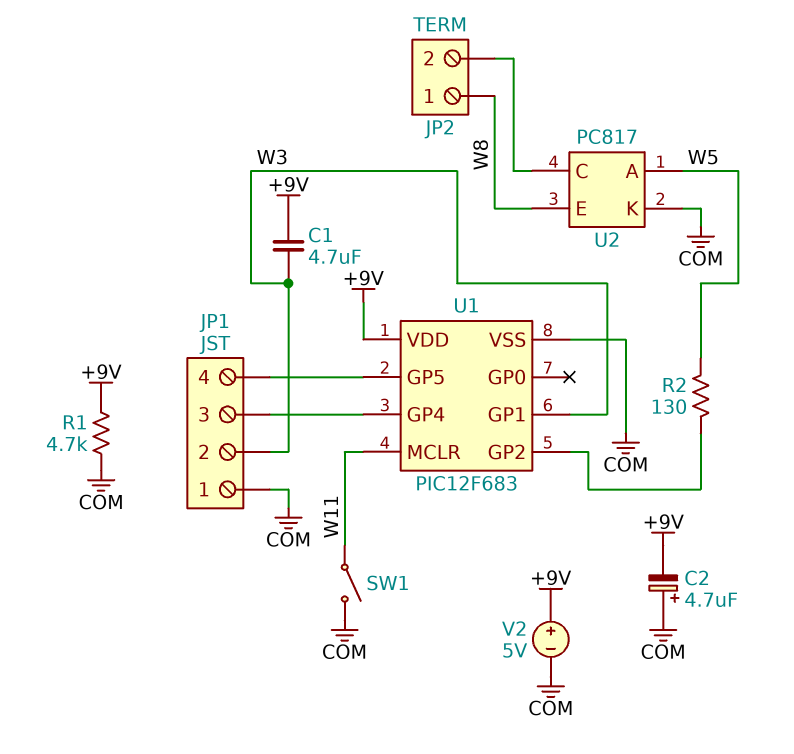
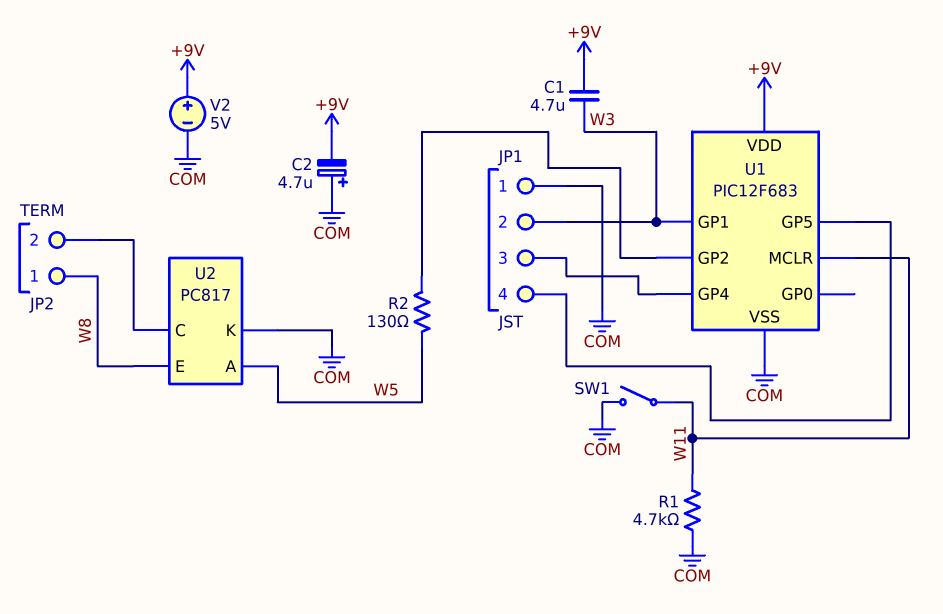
R1: 4.7k (+9V, COM) -> 4.7k (COM, W11)

